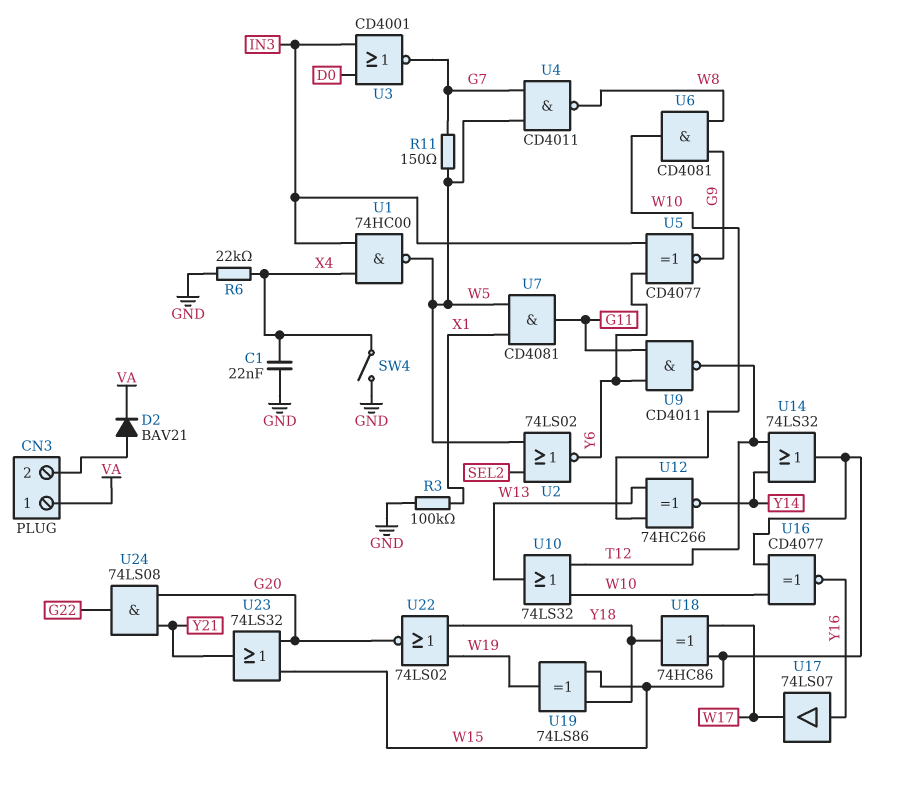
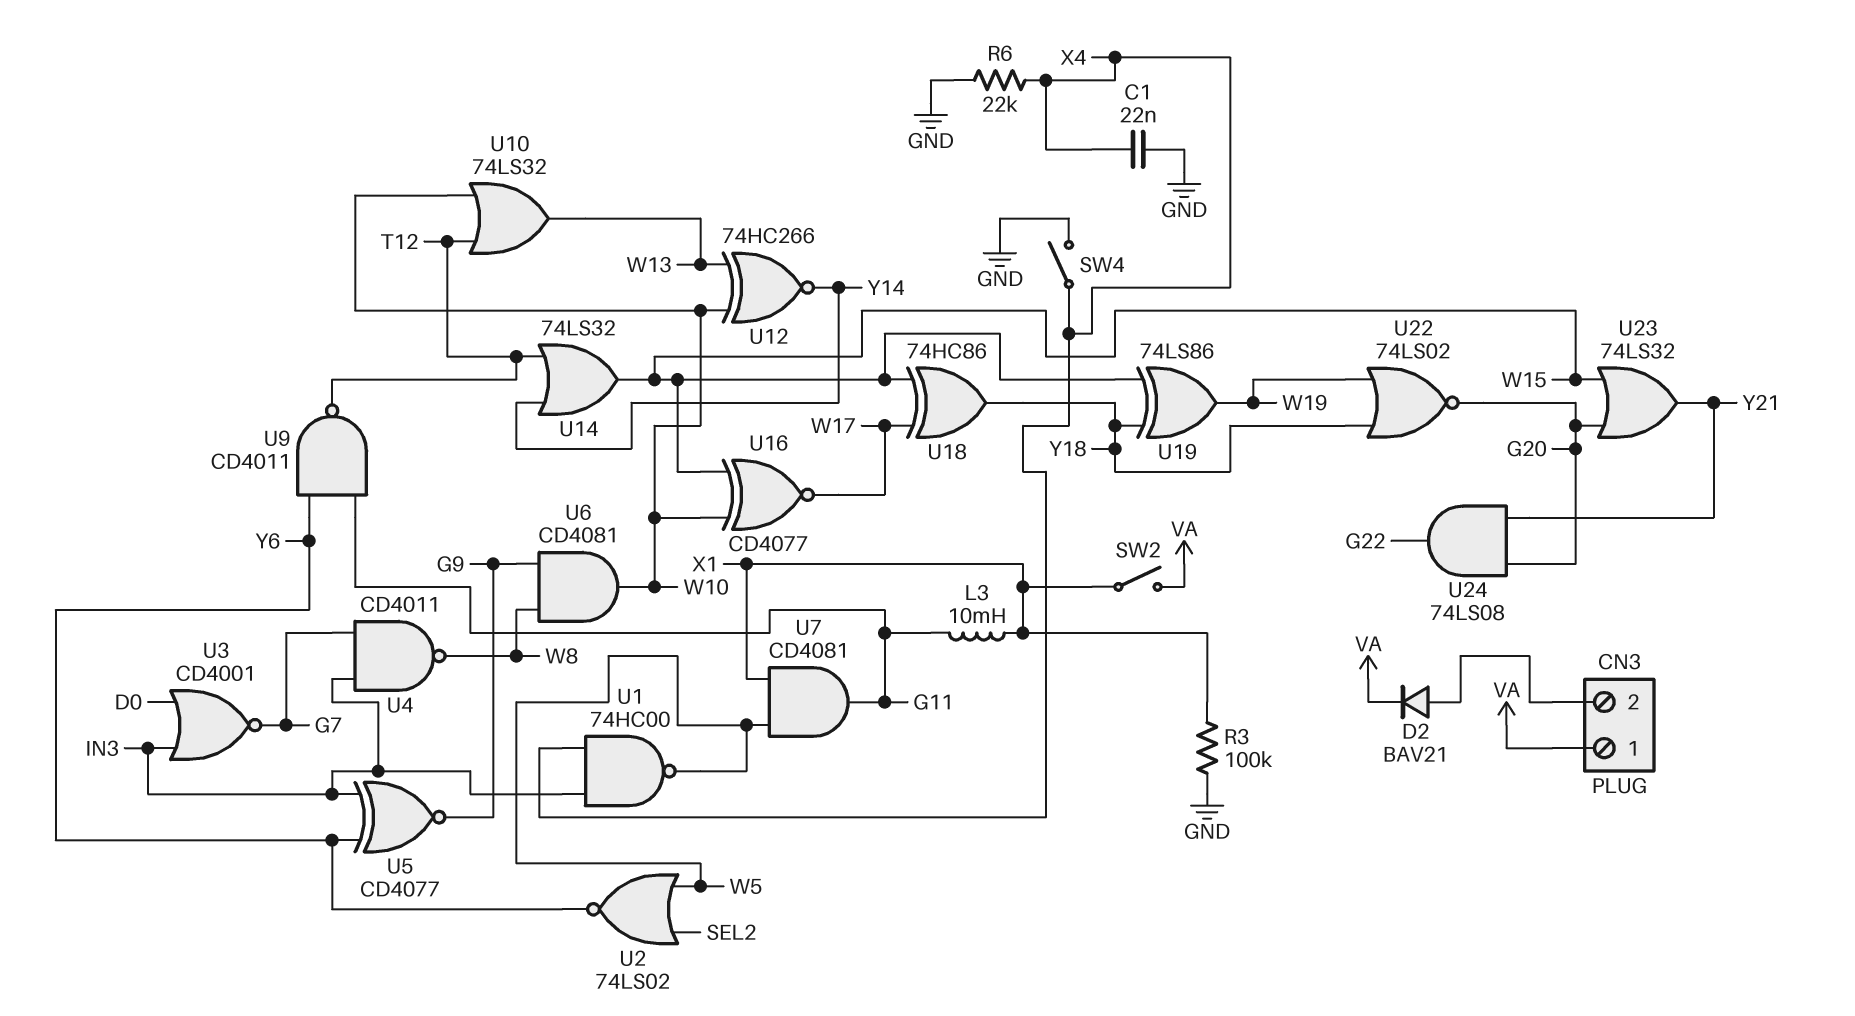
L3: none -> 10mH (G11, X1)
R11: 150 (G7, W5) -> none
SW2: none -> switch (VA, X1)
U4: NAND CD4011 (in G7, in W5, out W8) -> NAND CD4011 (in G7, in IN3, out W8)
U16: XNOR CD4077 (in W10, in W15, out Y16) -> XNOR CD4077 (in W10, in W15, out W17)
U17: buffer 74LS07 (in Y16, out W17) -> none

